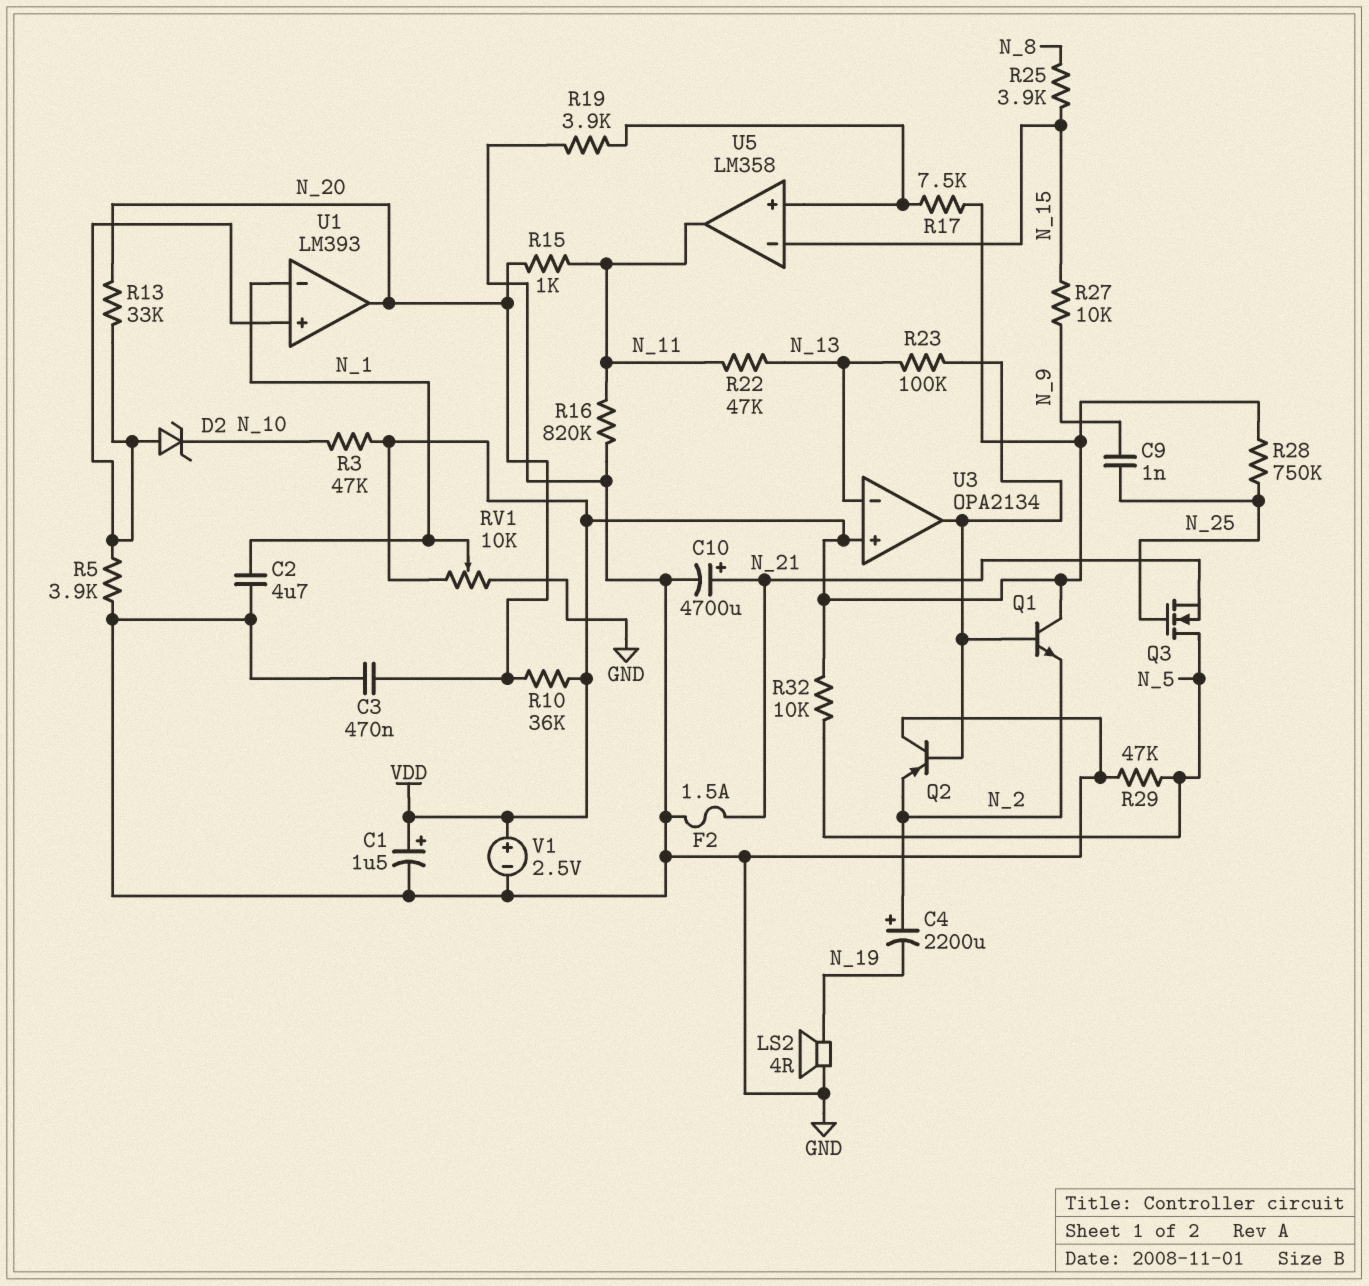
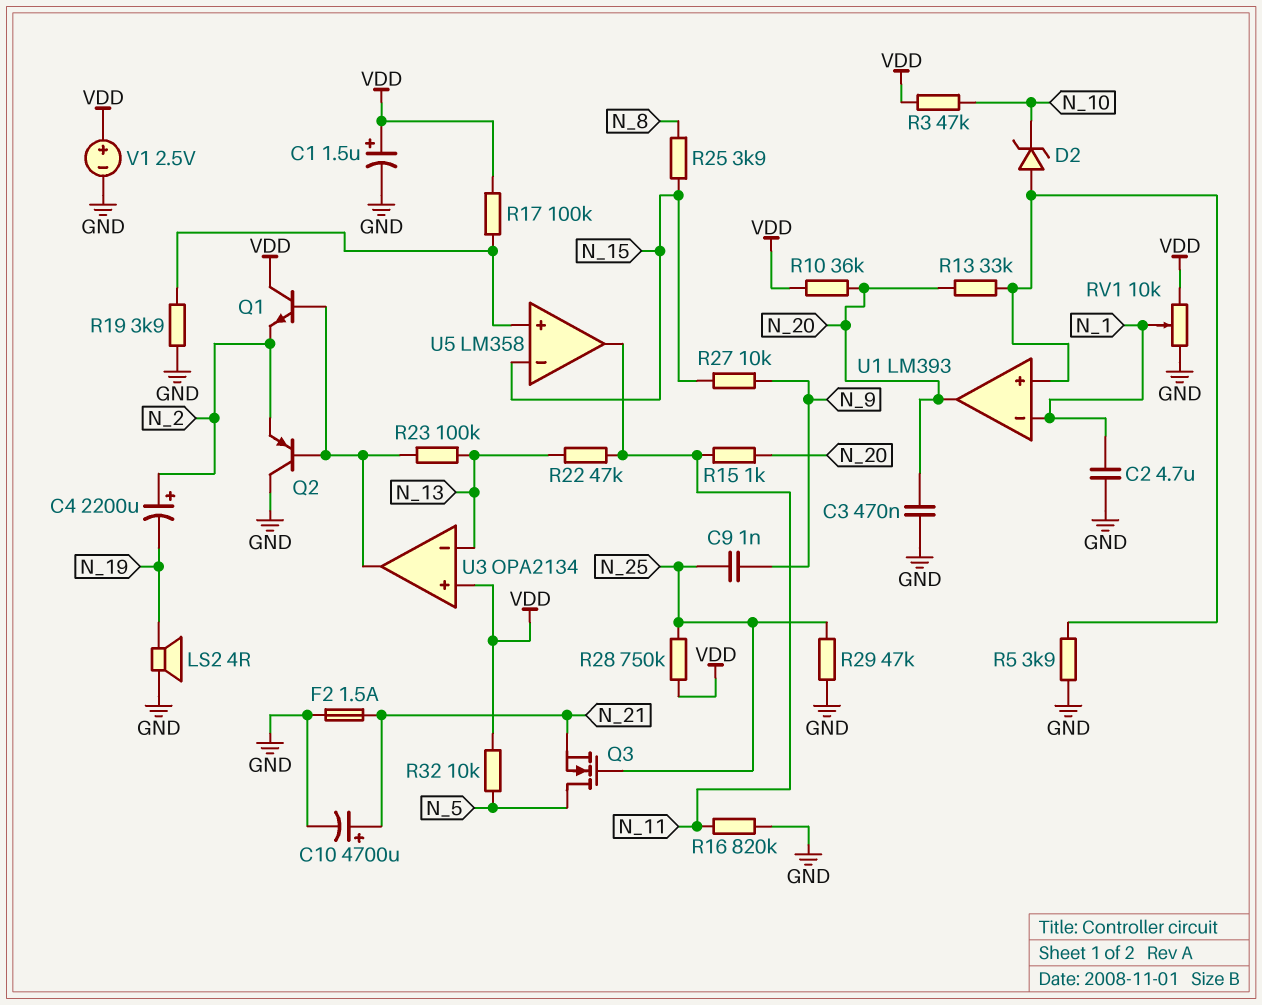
R17: 7.5k (U5/in+, VDD) -> 100k (U5/in+, VDD)
R29: 47k (GND, N_5) -> 47k (GND, N_25)

